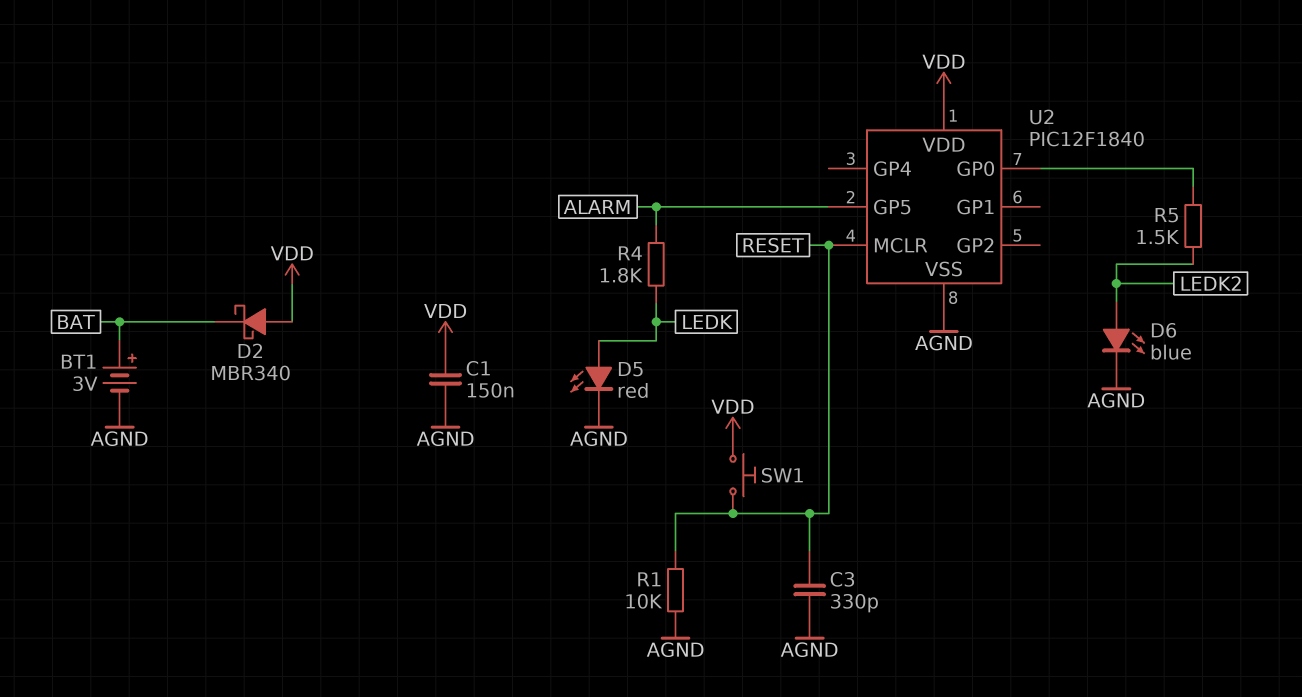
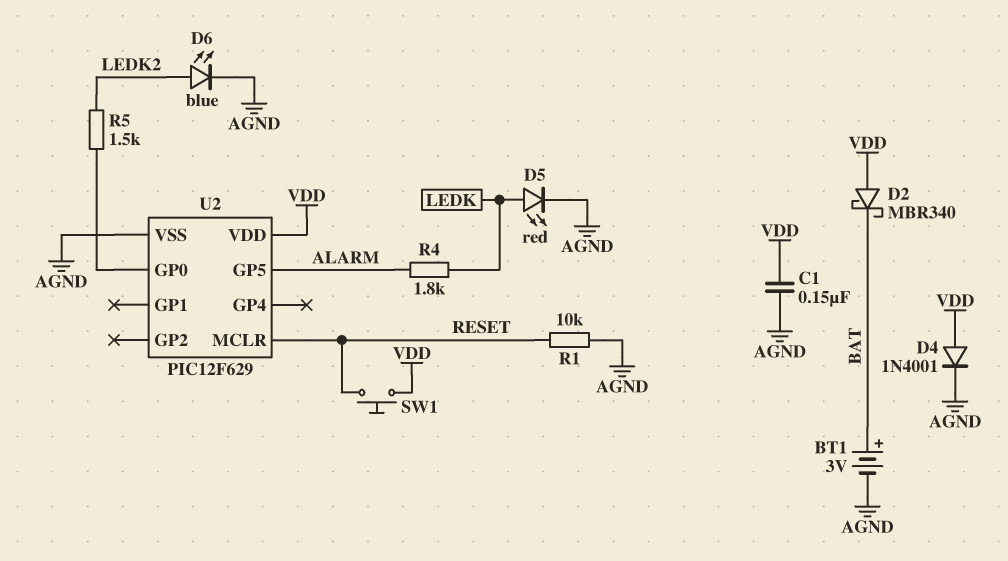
C3: 330pF (AGND, RESET) -> none
D4: none -> diode 1N4001 (A VDD, K AGND)
U2: PIC12F1840 -> PIC12F629

